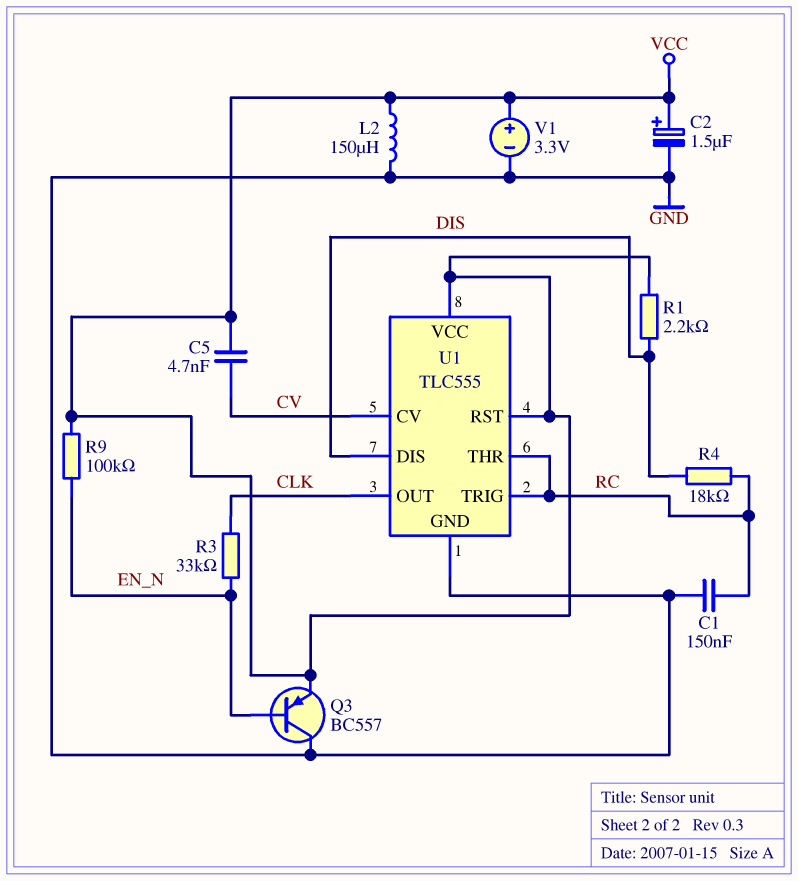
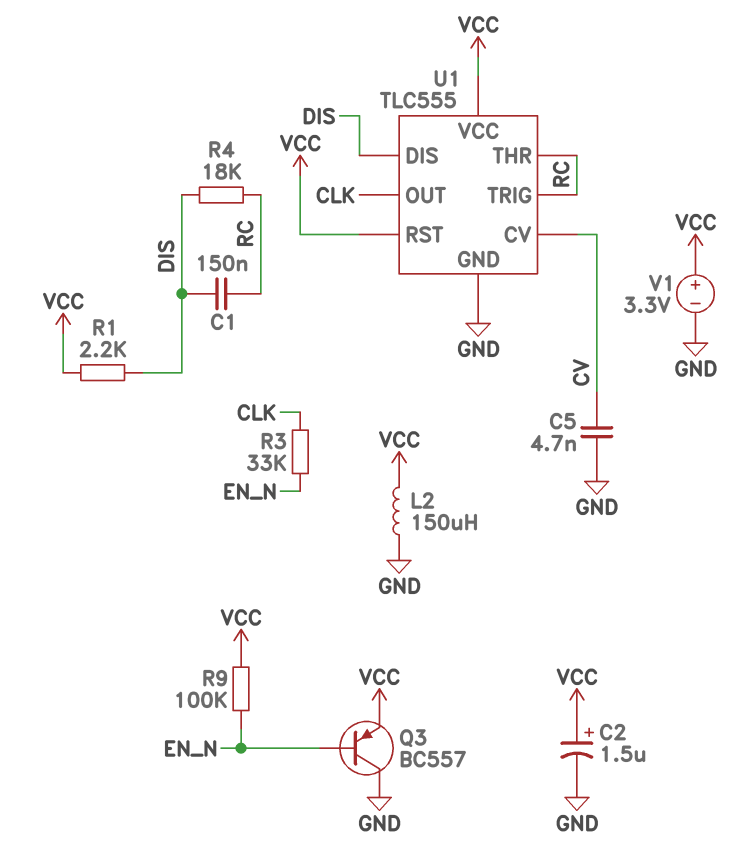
C1: 150nF (GND, RC) -> 150nF (DIS, RC)
C5: 4.7nF (CV, VCC) -> 4.7nF (CV, GND)

